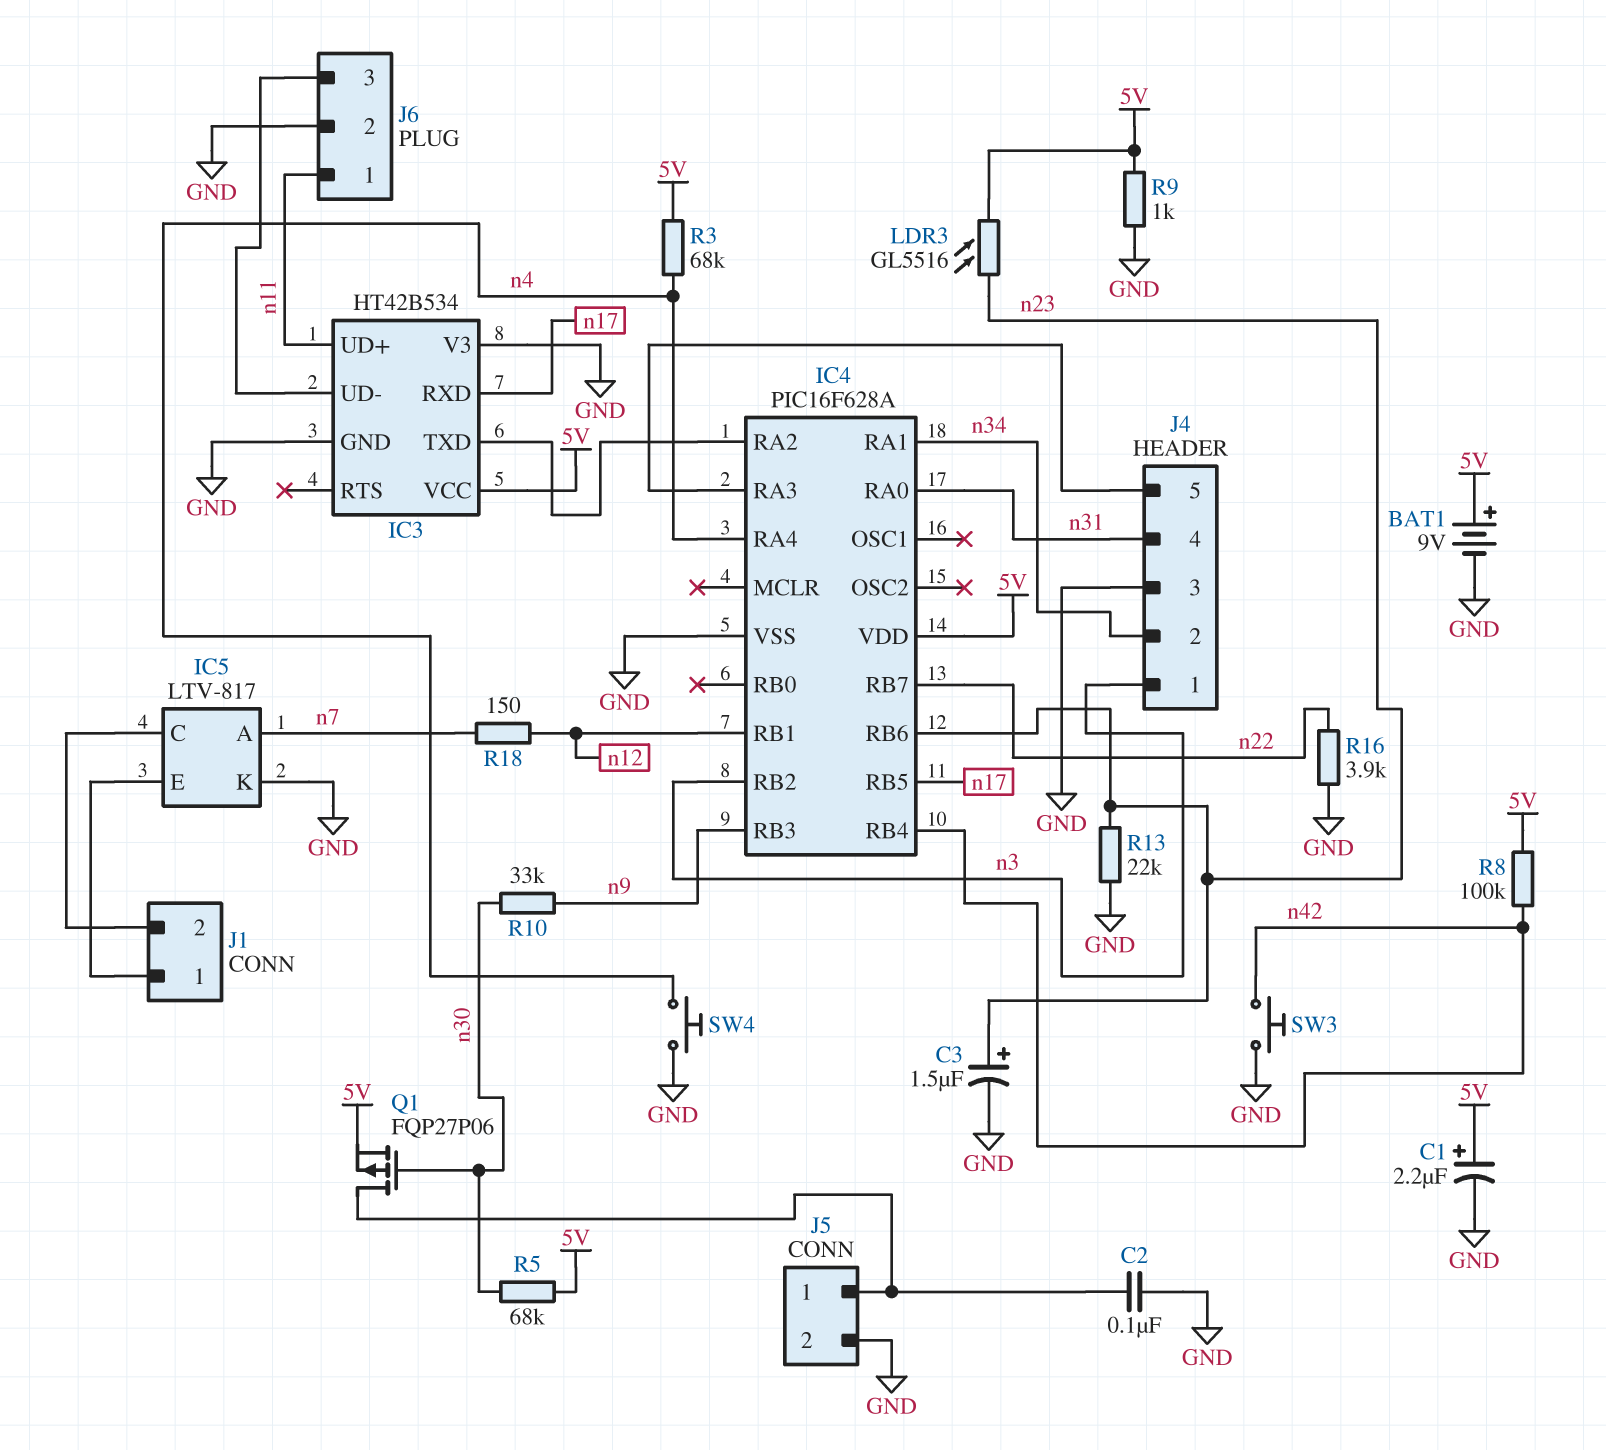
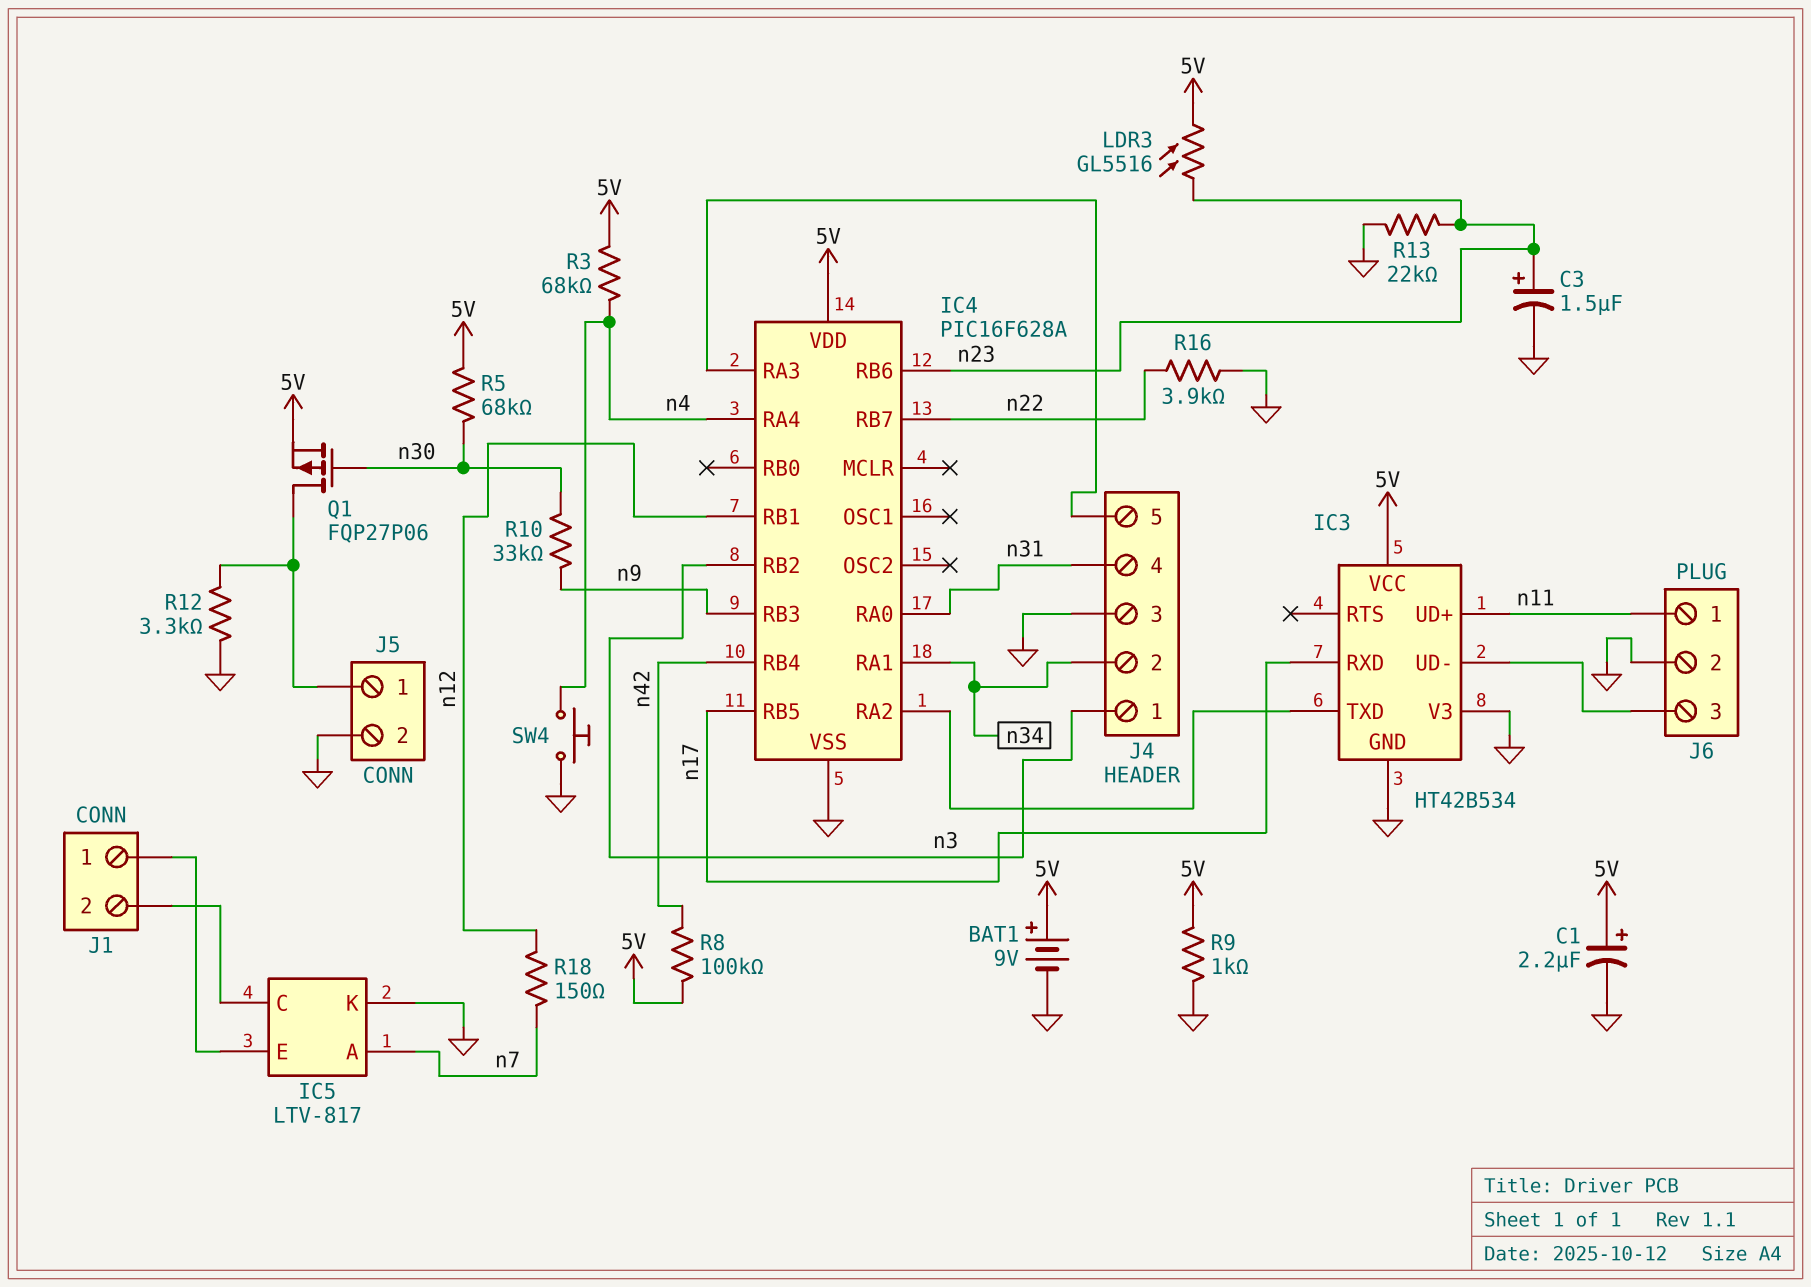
C2: 100nF (GND, J5/1) -> none
R12: none -> 3.3k (GND, J5/1)
SW3: button (GND, n42) -> none

